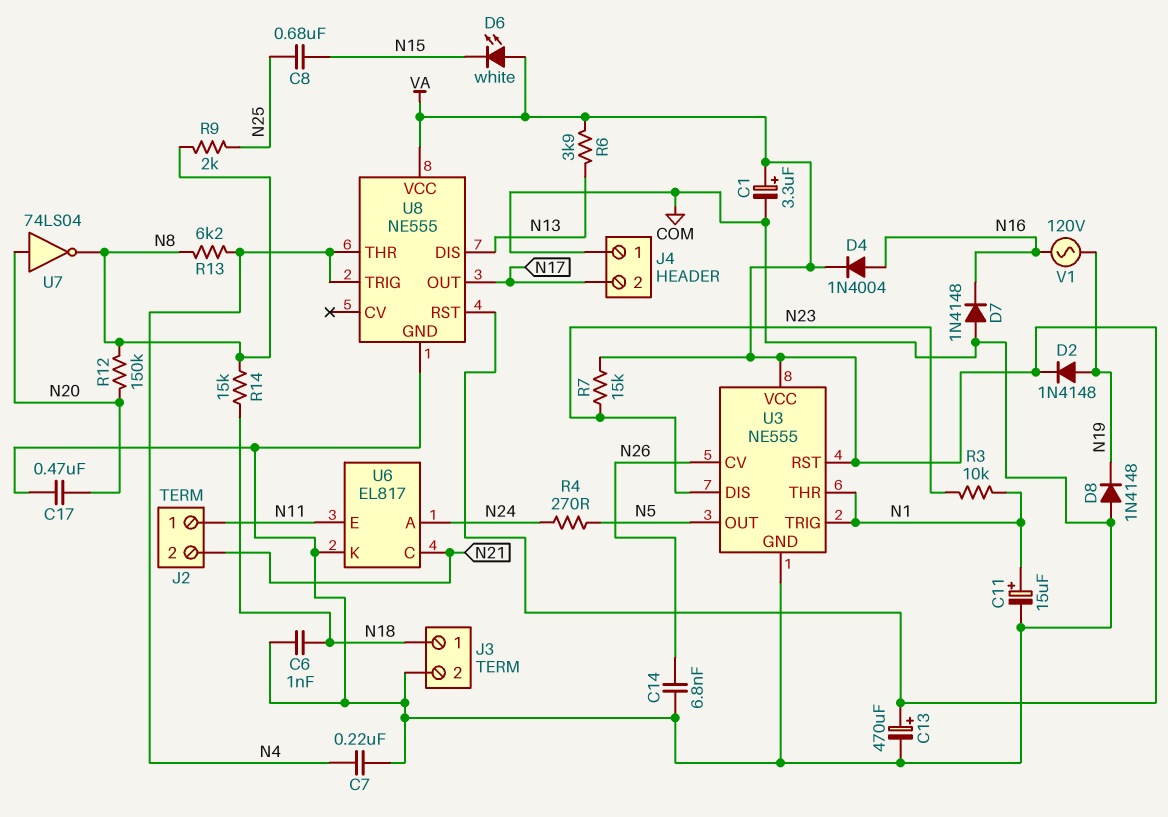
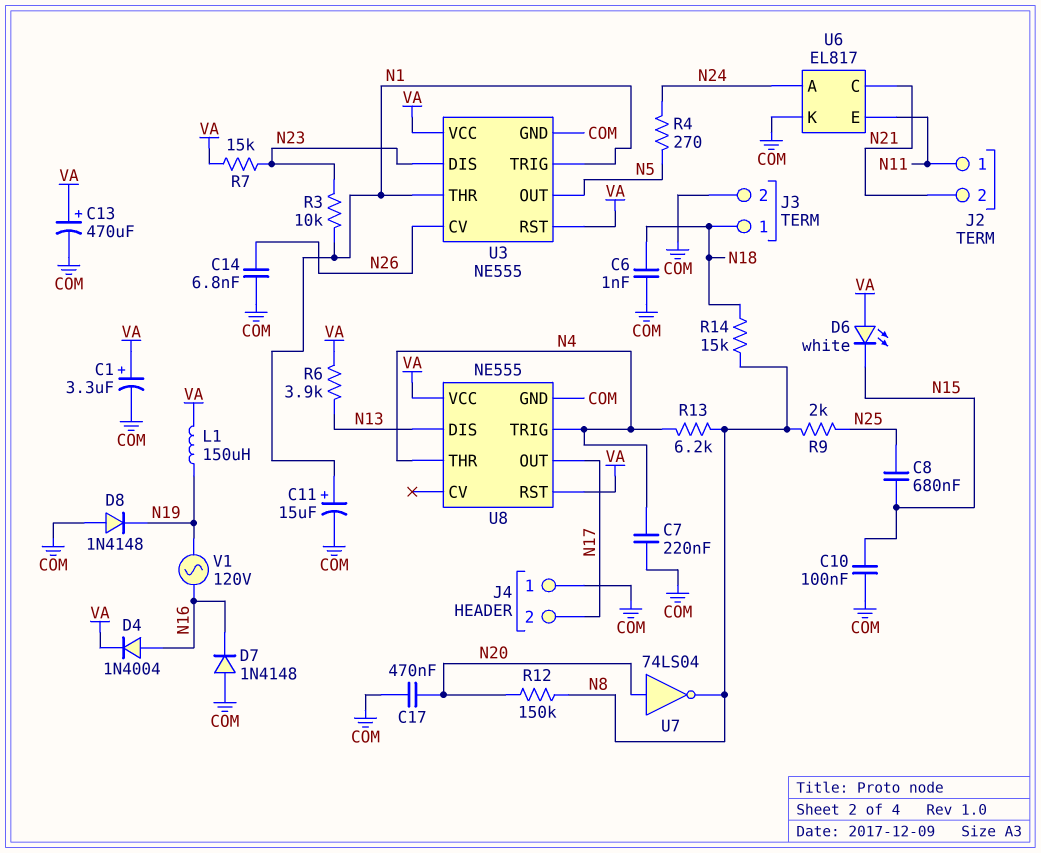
C10: none -> 100nF (COM, N15)
D2: diode 1N4148 (A N19, K VA) -> none
L1: none -> 150uH (N19, VA)

